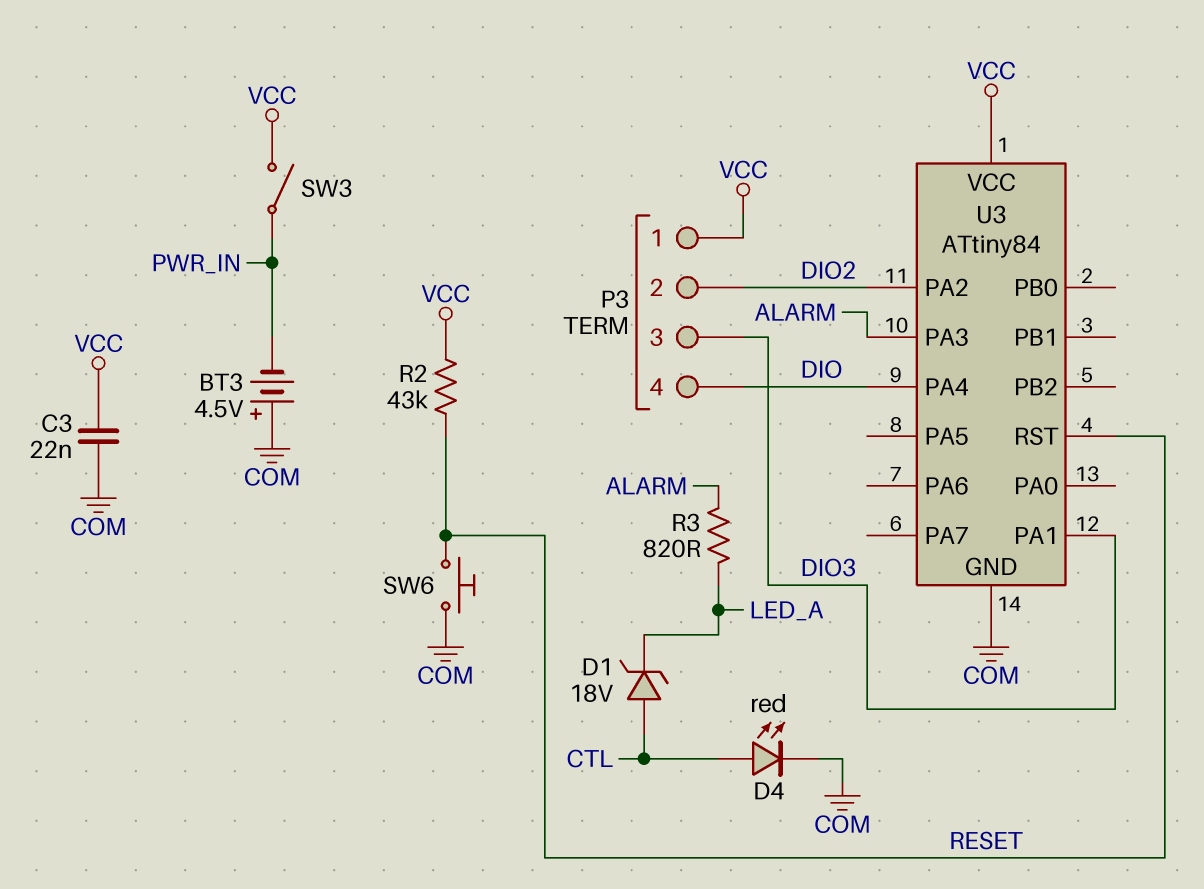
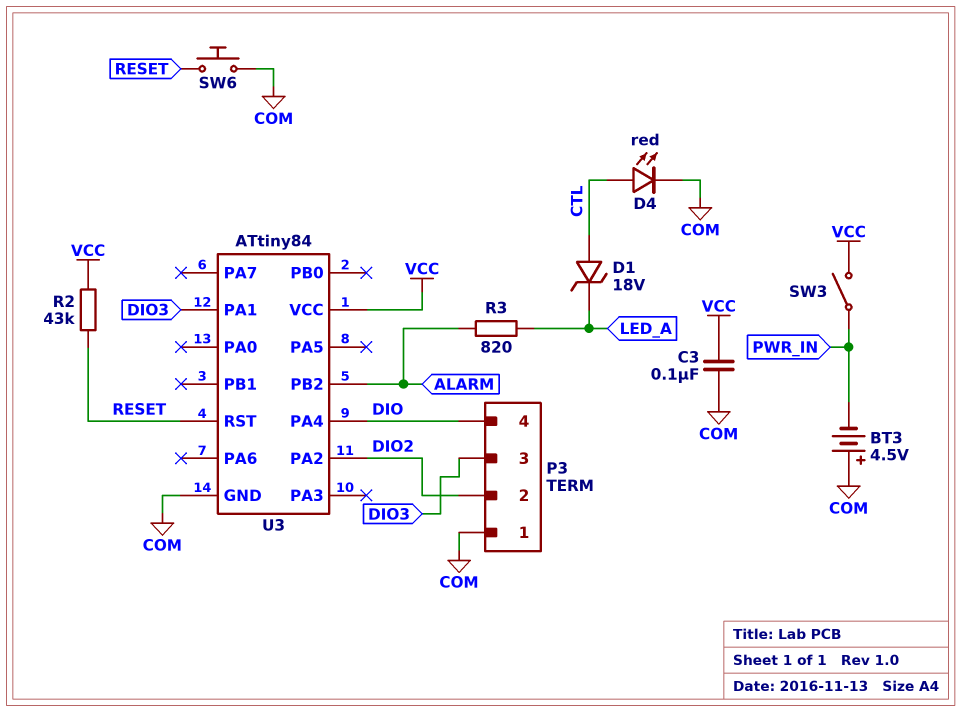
C3: 22nF (COM, VCC) -> 100nF (COM, VCC)
P3 pin 1: VCC -> COM
U3 pin PA3: ALARM -> none
U3 pin PB2: none -> ALARM

